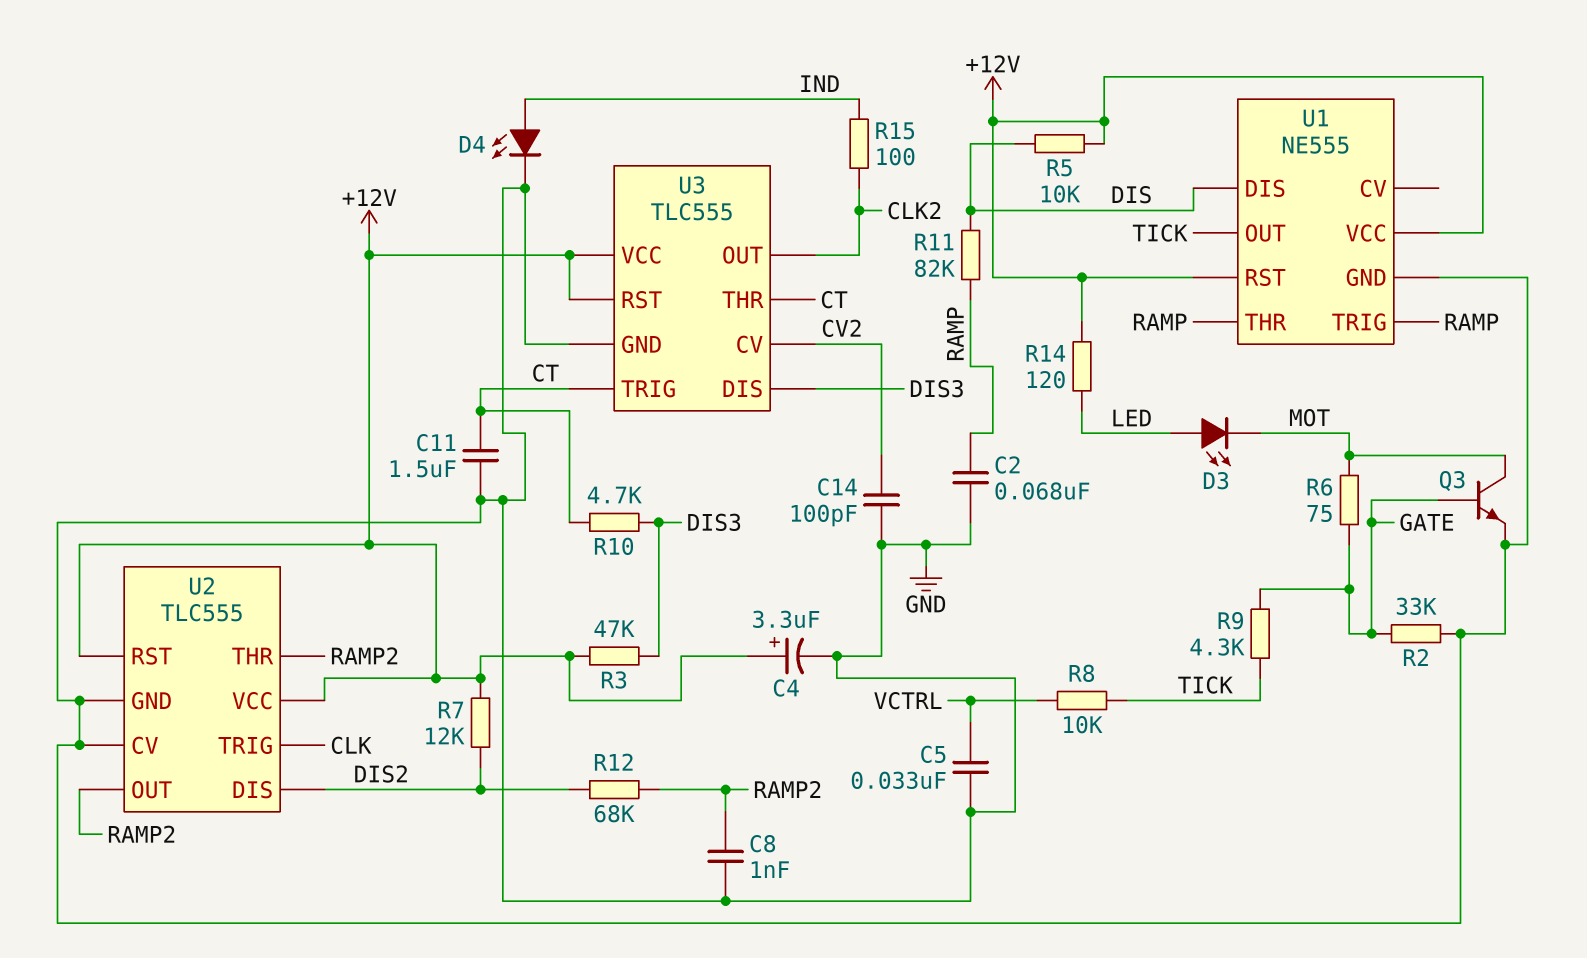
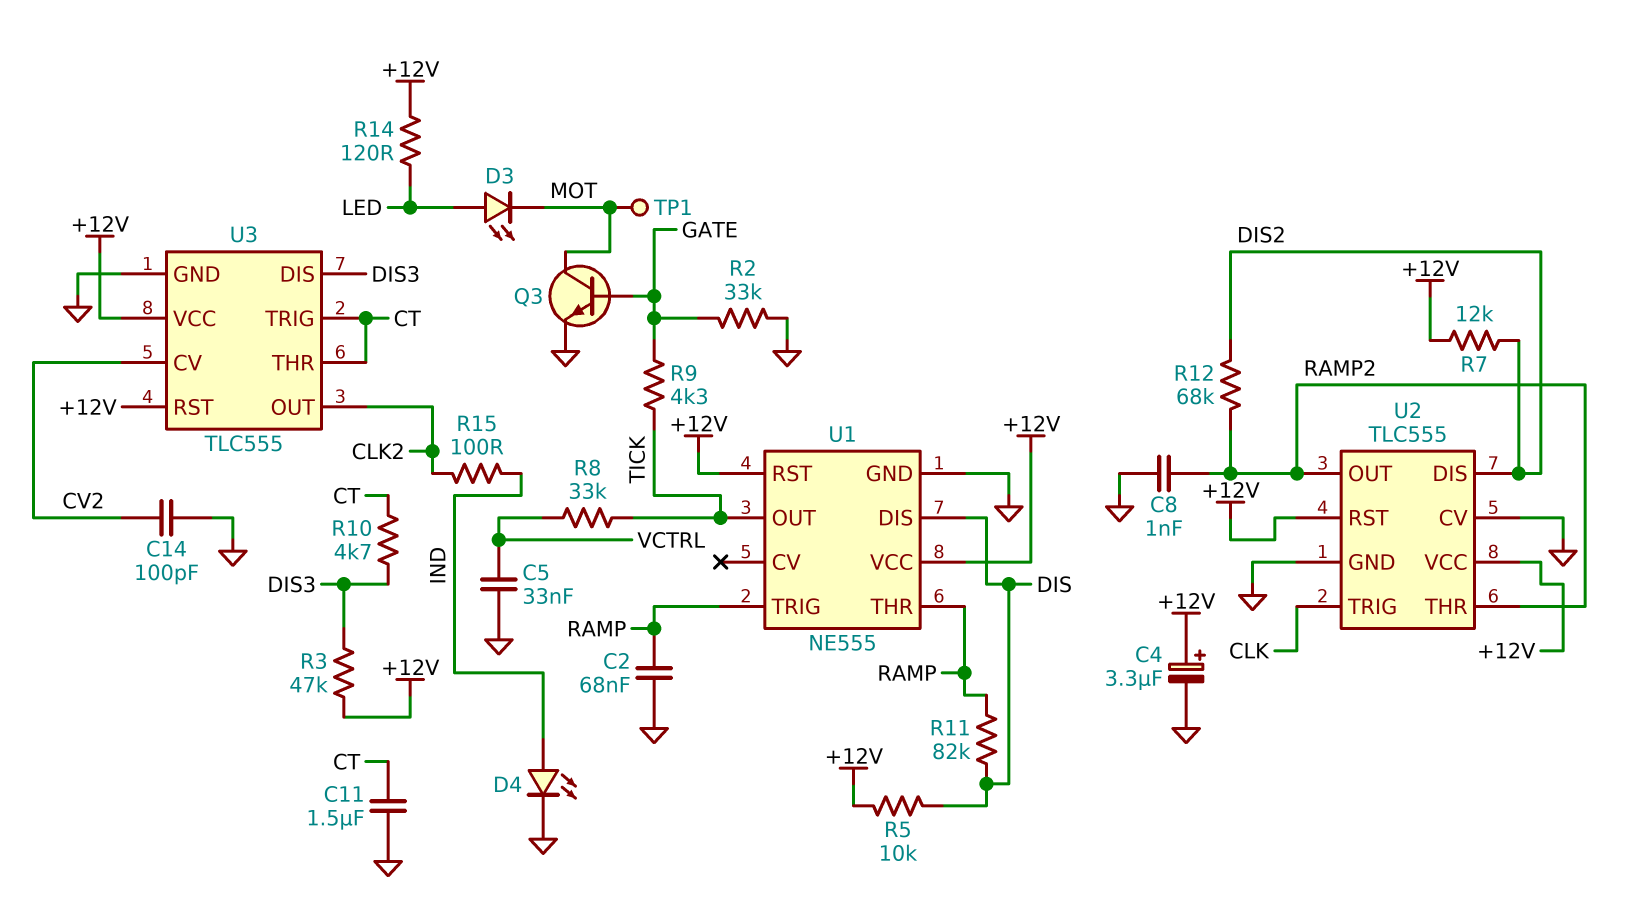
R6: 75 (GATE, MOT) -> none
R8: 10k (TICK, VCTRL) -> 33k (TICK, VCTRL)
TP1: none -> test point (MOT)

